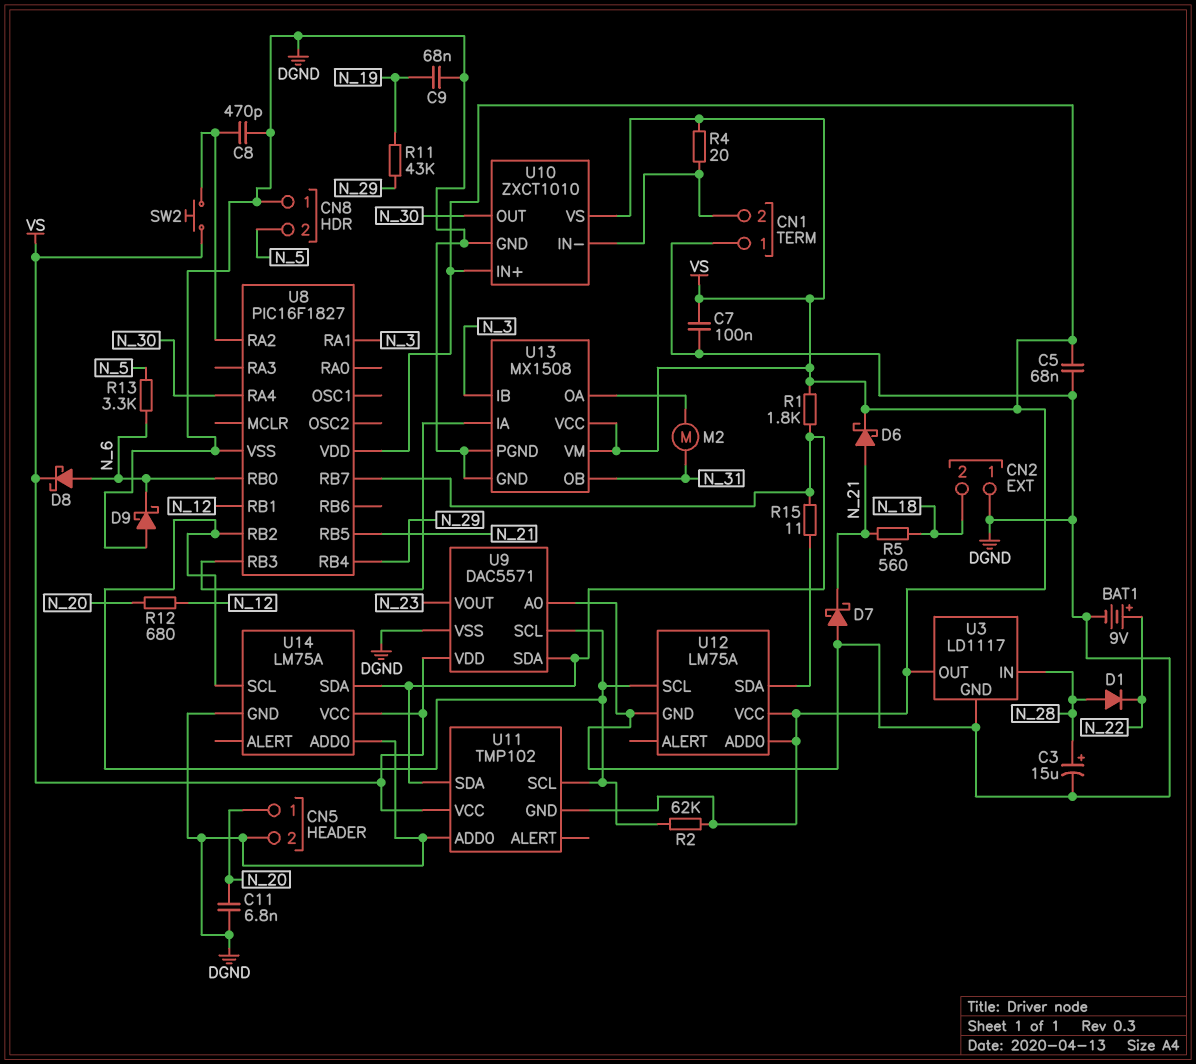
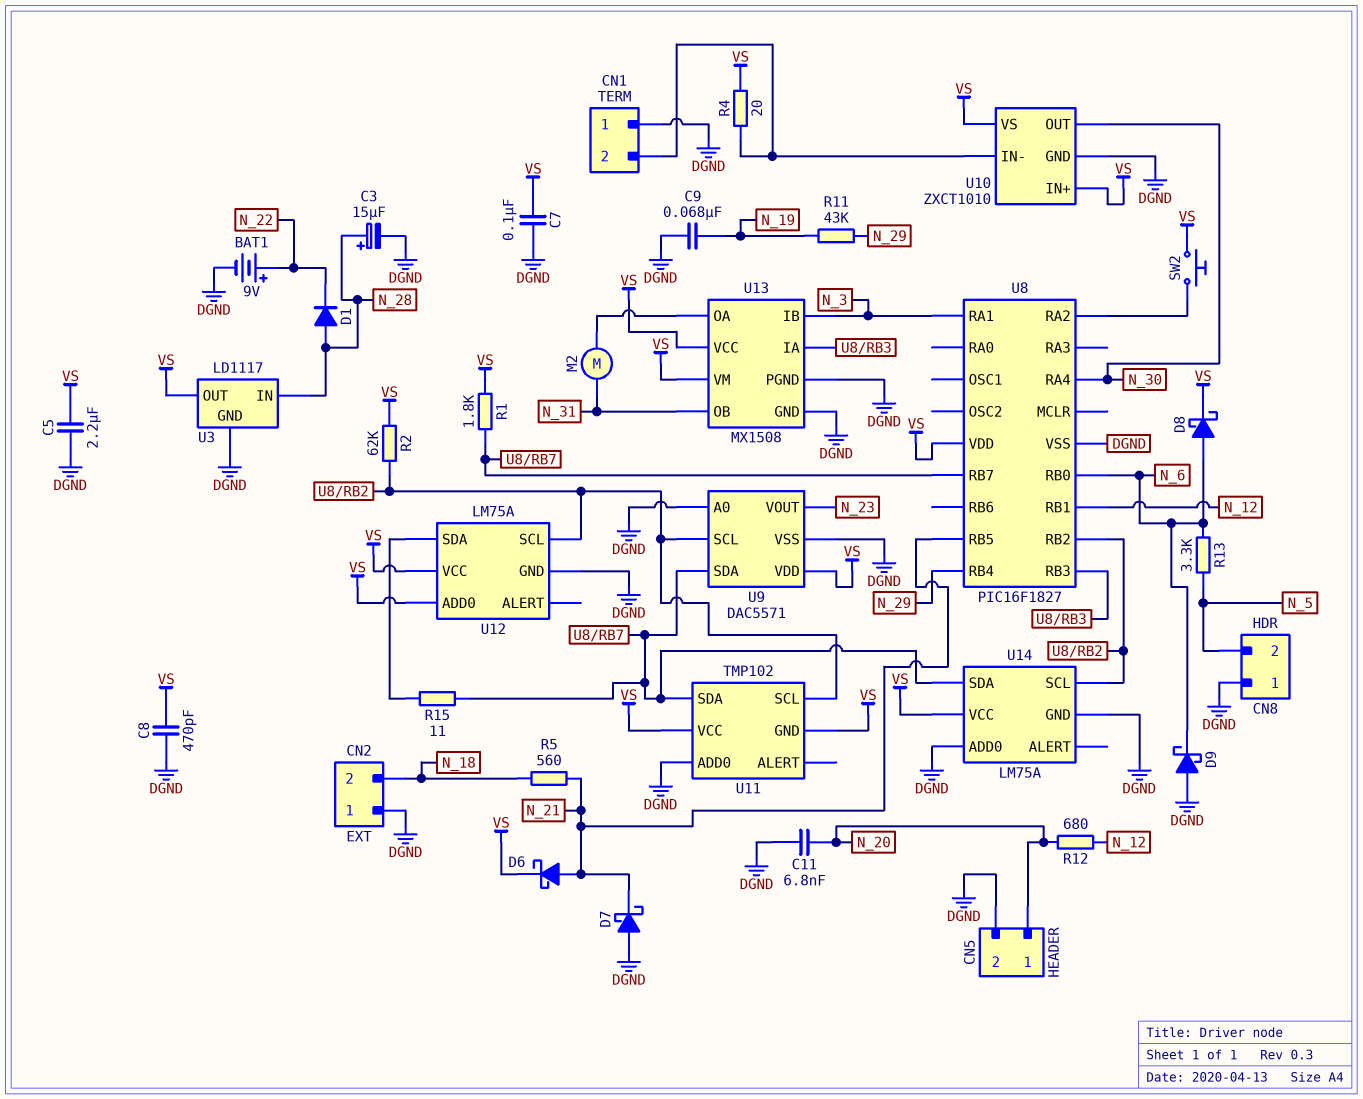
C5: 68nF (DGND, VS) -> 2.2uF (DGND, VS)
C8: 470pF (DGND, U8/RA2) -> 470pF (DGND, VS)

